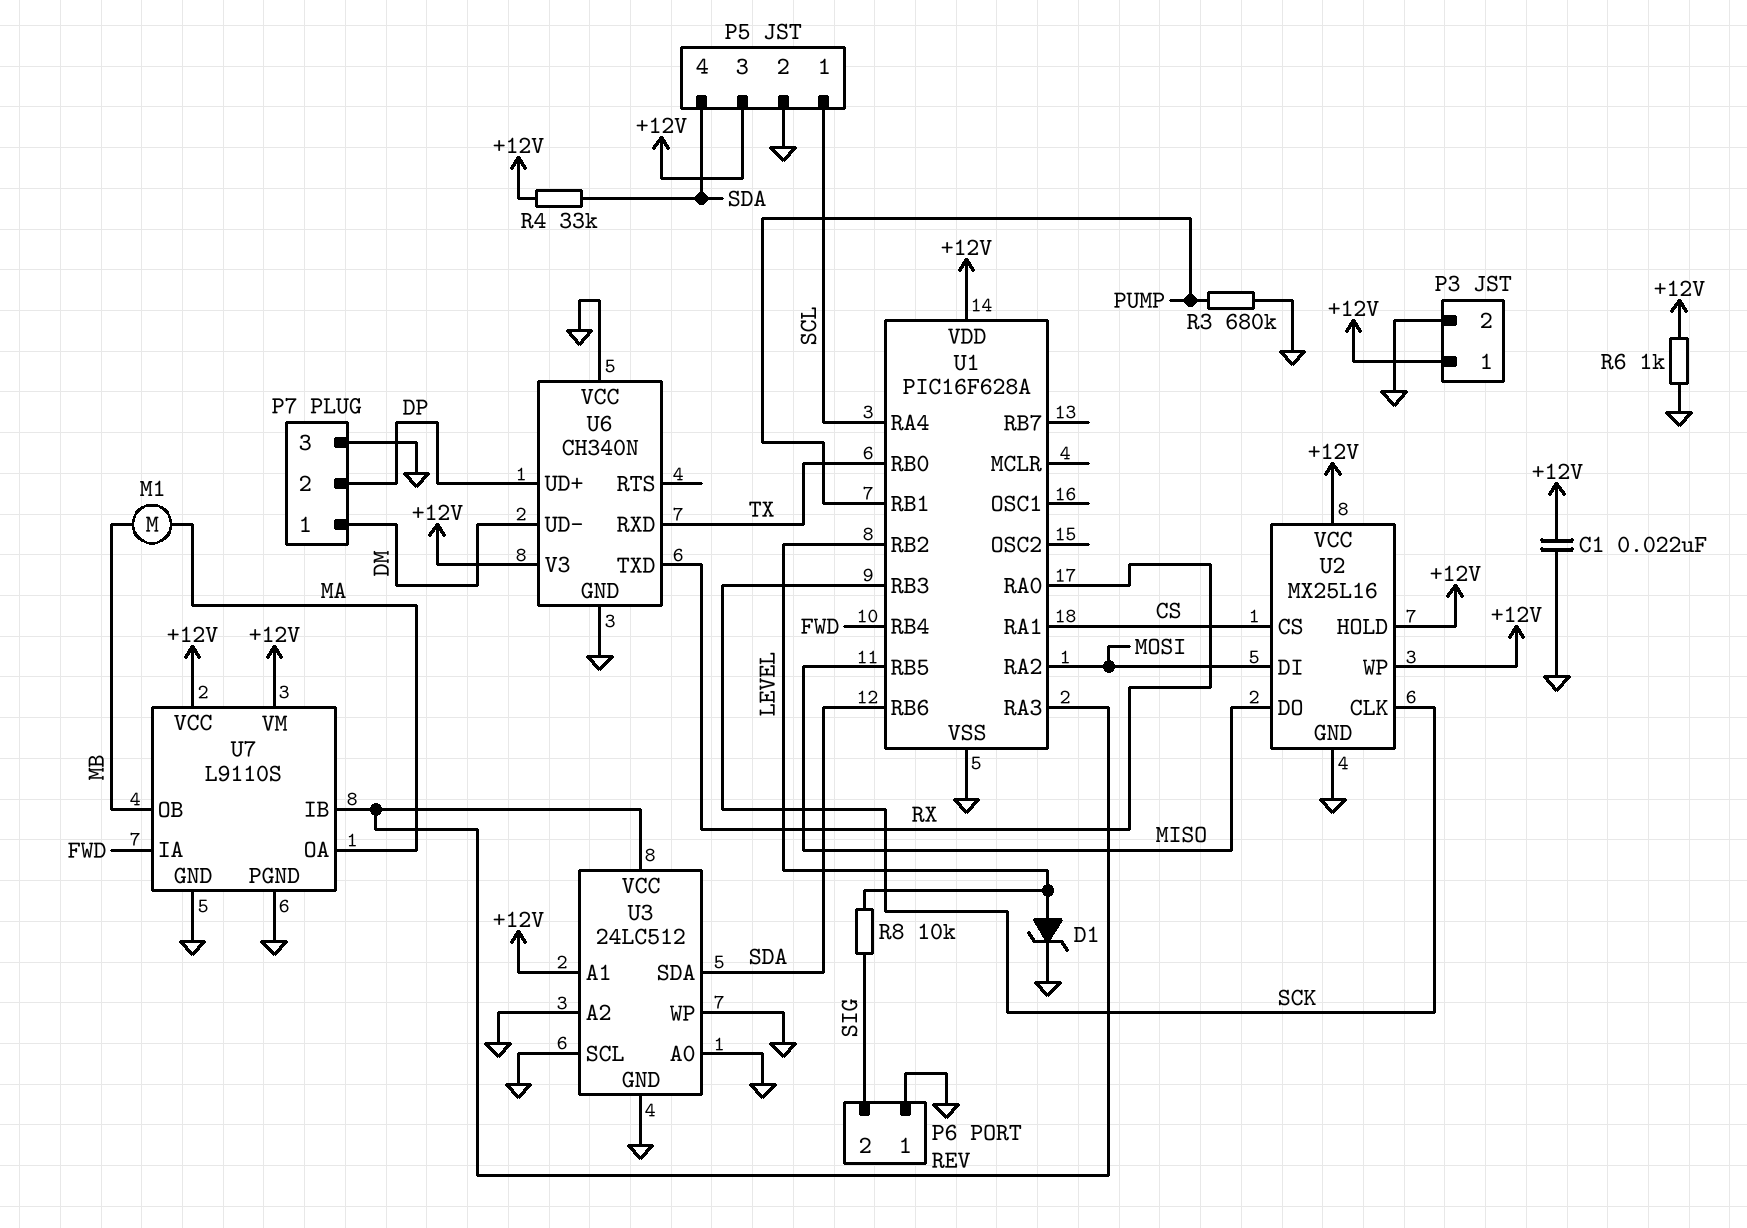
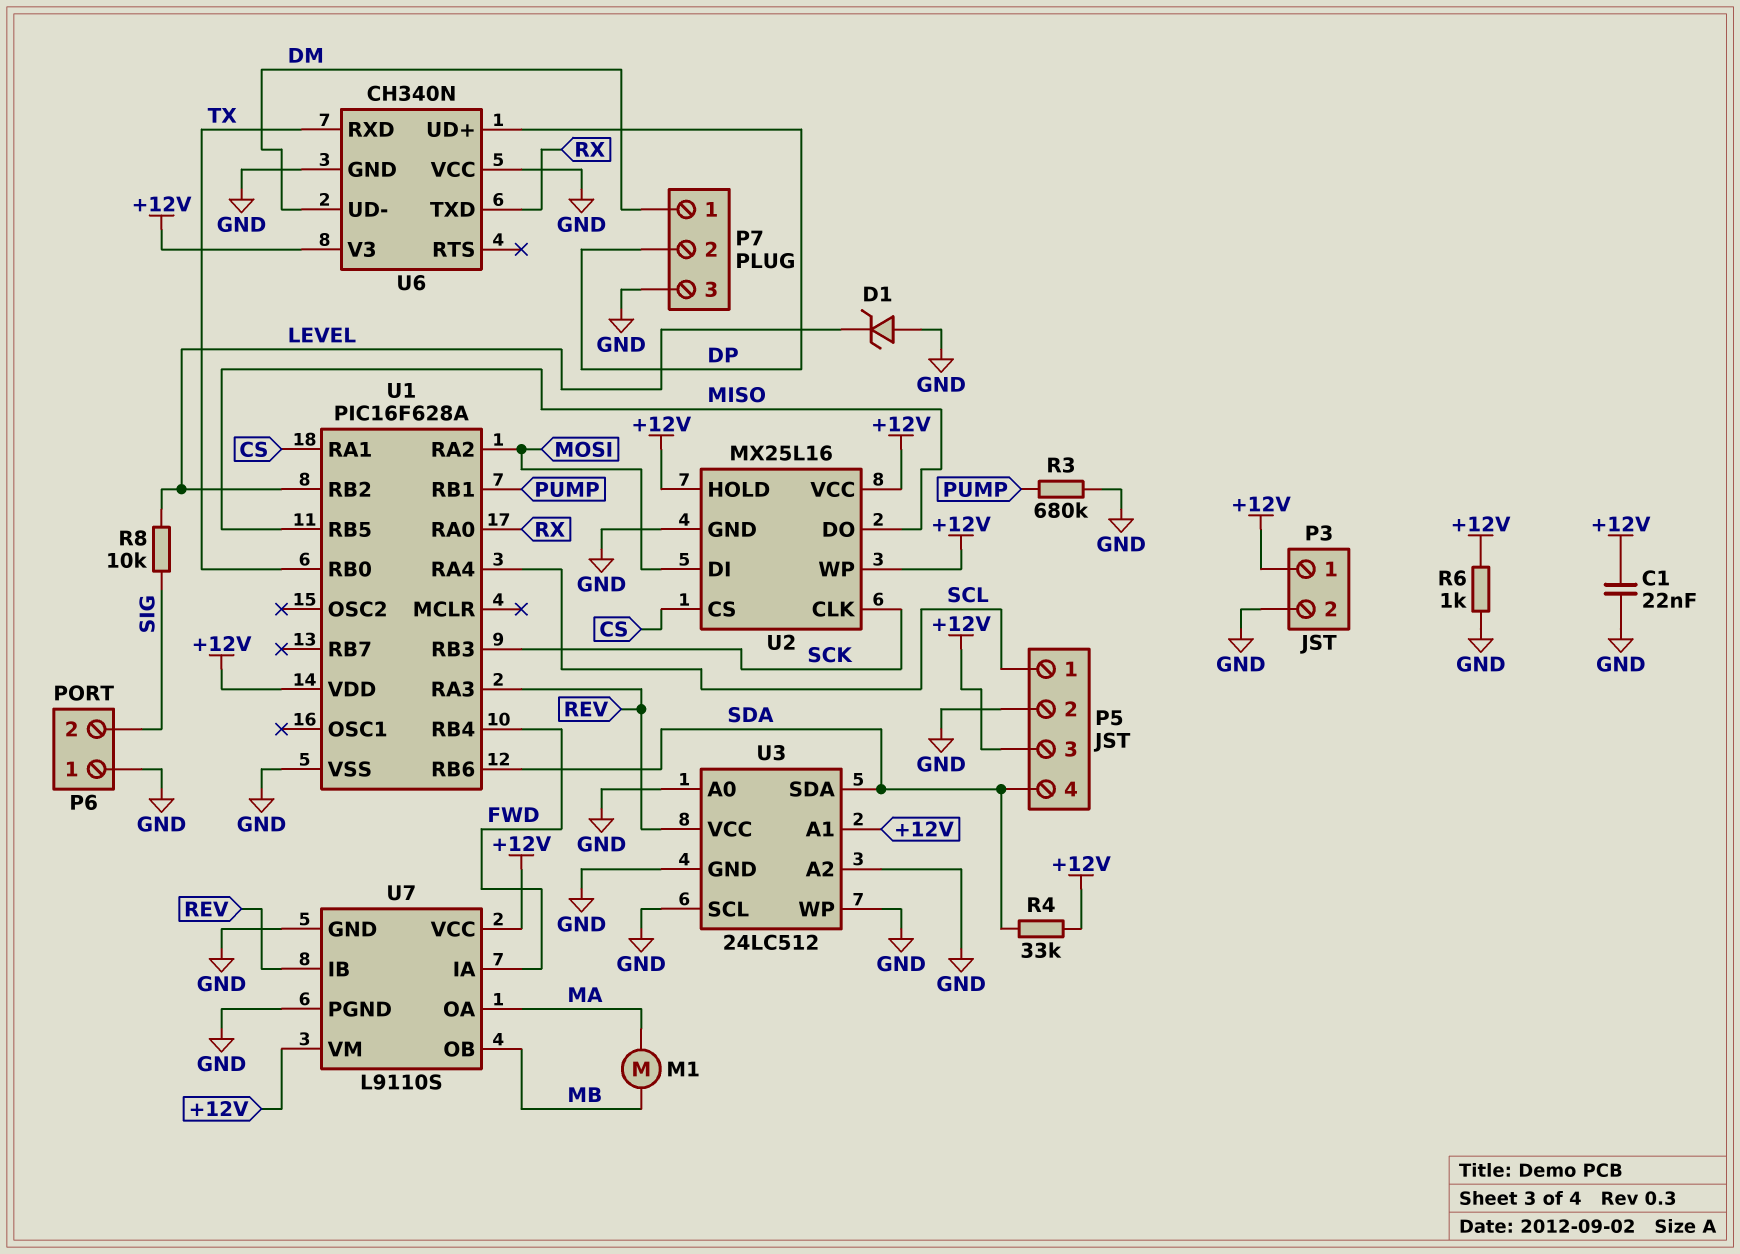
D1: zener (A LEVEL, K GND) -> zener (A GND, K LEVEL)

